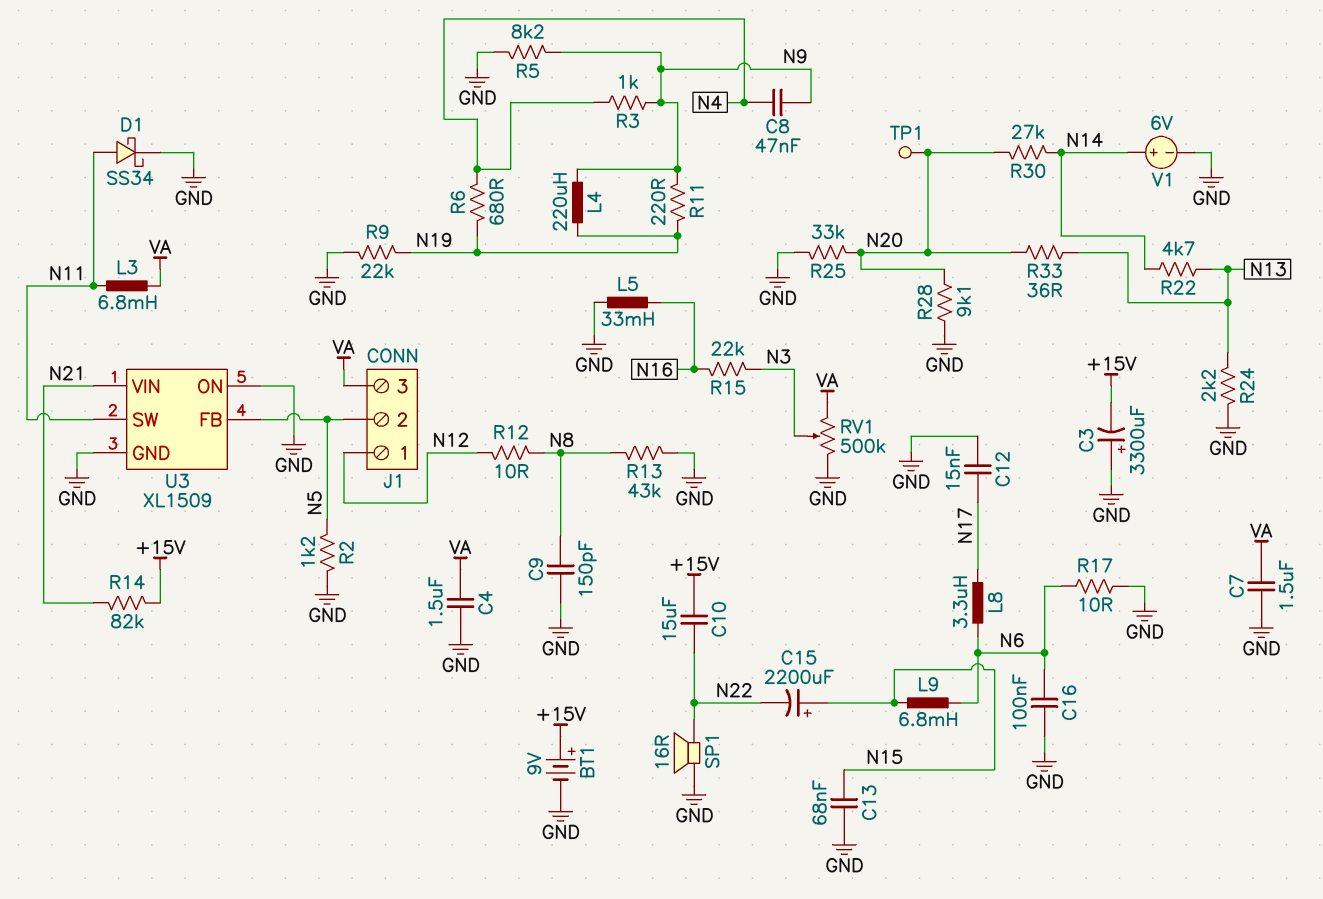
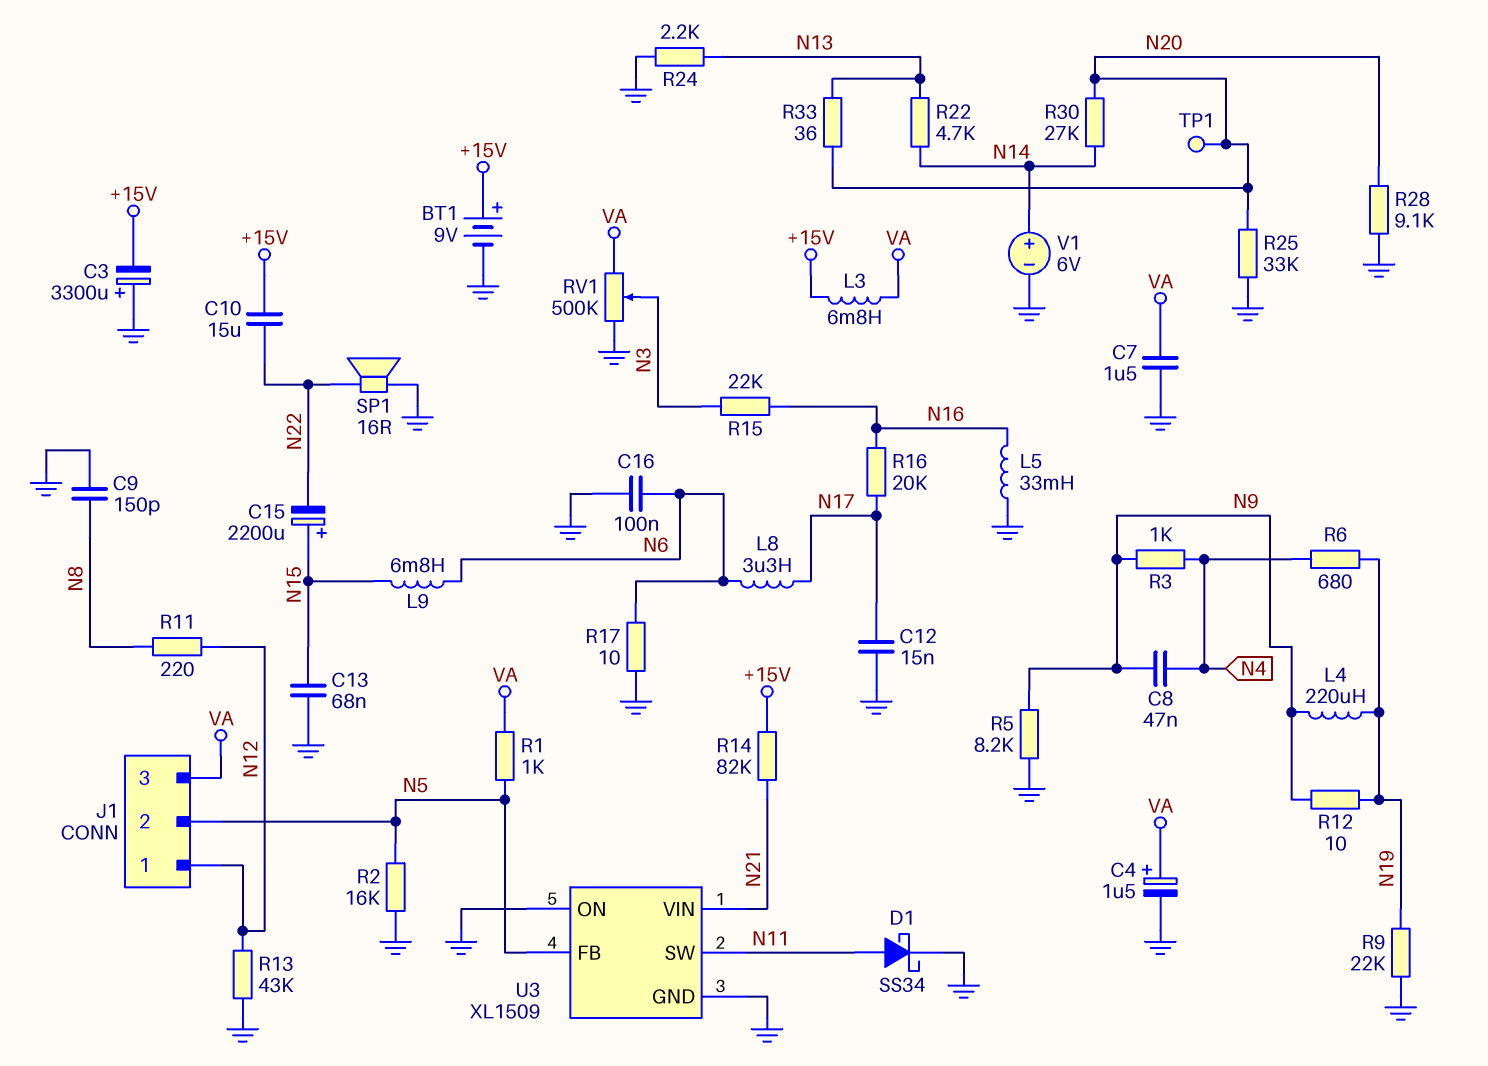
C4: 1.5uF (GND, VA) -> 1.5uF (plus VA, minus GND)
L3: 6.8mH (N11, VA) -> 6.8mH (+15V, VA)
R1: none -> 1k (N5, VA)
R2: 1.2k (GND, N5) -> 16k (GND, N5)
R11: 220 (N9, N19) -> 220 (N8, N12)
R12: 10 (N8, N12) -> 10 (N9, N19)
R13: 43k (GND, N8) -> 43k (GND, N12)
R16: none -> 20k (N16, N17)

